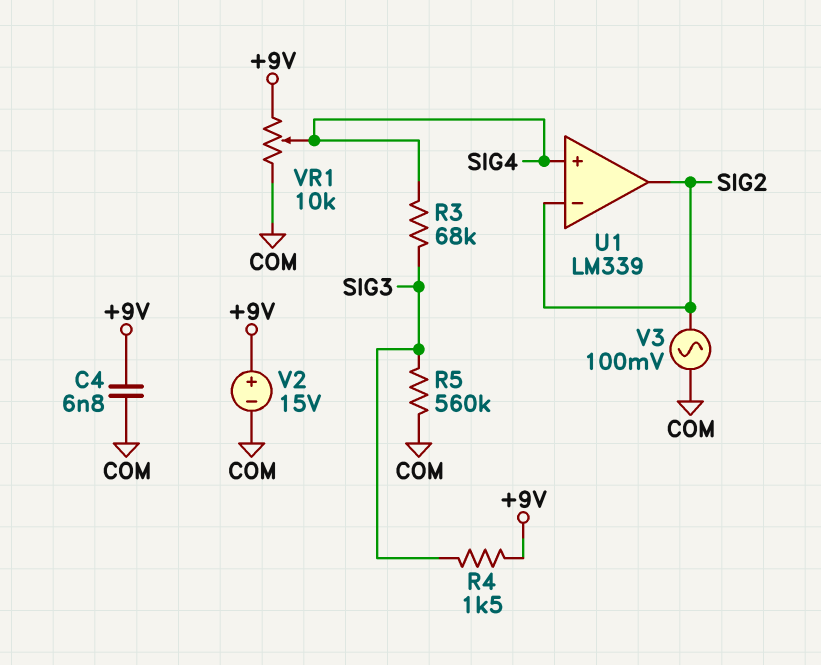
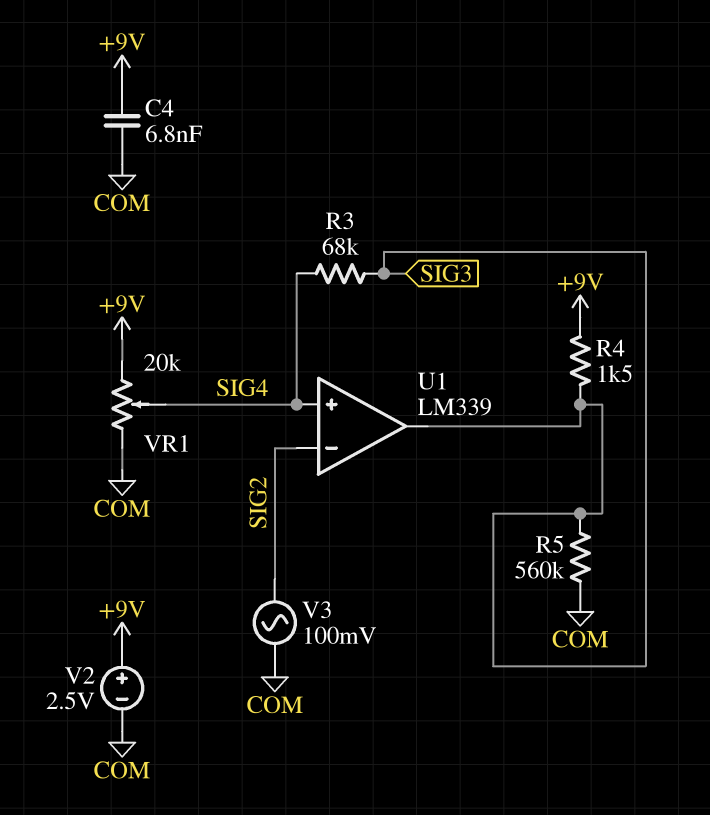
U1 pin out: SIG2 -> SIG3
V2: 15V (plus +9V, minus COM) -> 2.5V (plus +9V, minus COM)
VR1: 10k (+9V, COM, wiper SIG4) -> 20k (+9V, COM, wiper SIG4)

